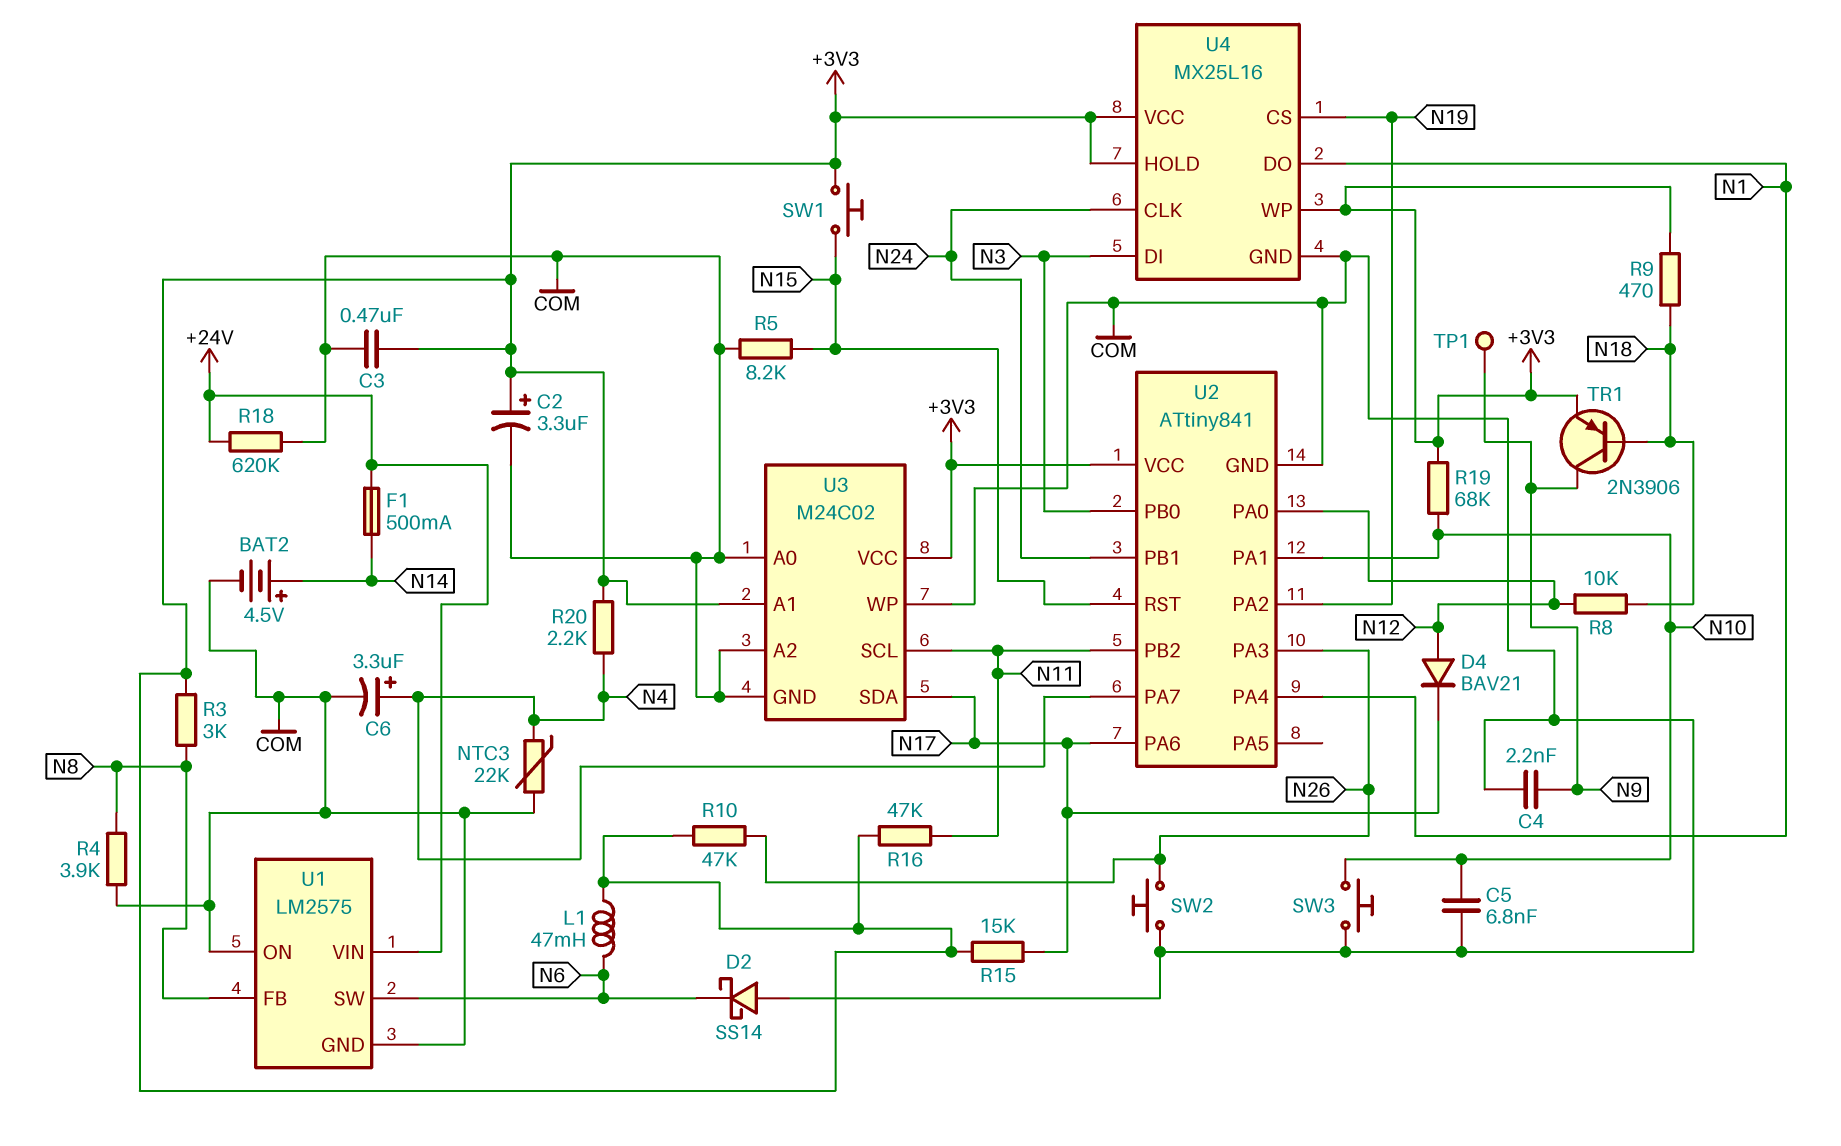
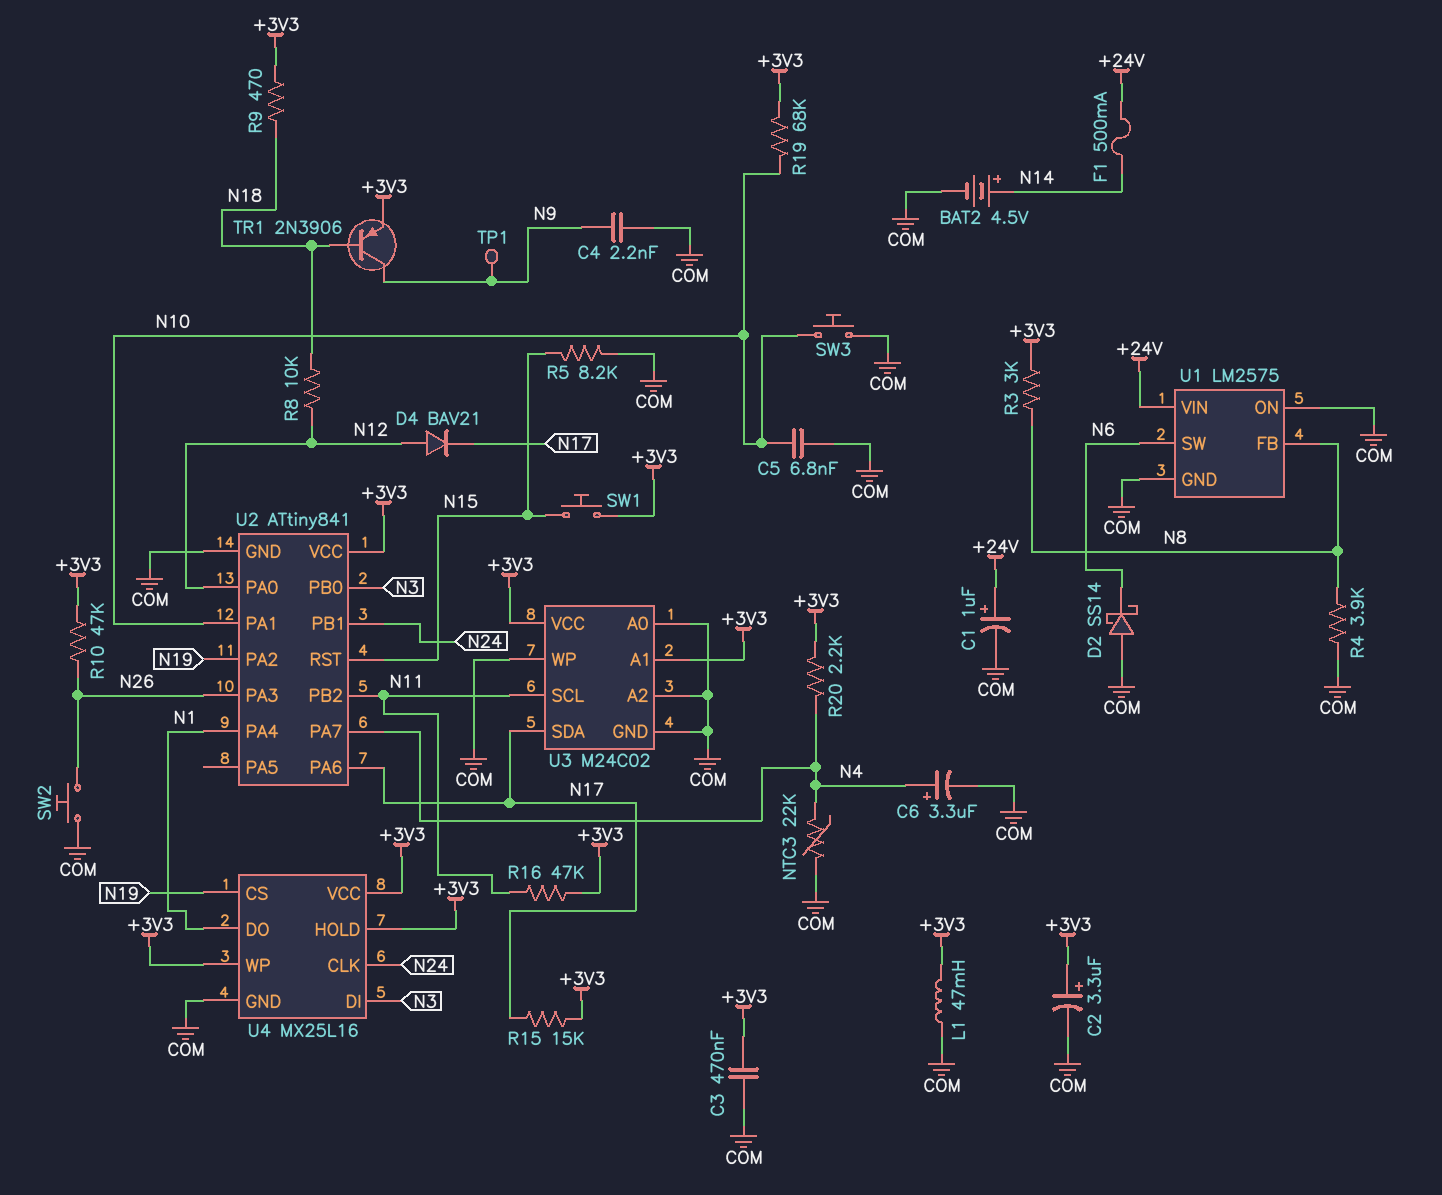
C1: none -> 1uF (plus +24V, minus COM)
L1: 47mH (+3V3, N6) -> 47mH (+3V3, COM)
R18: 620k (+24V, COM) -> none

